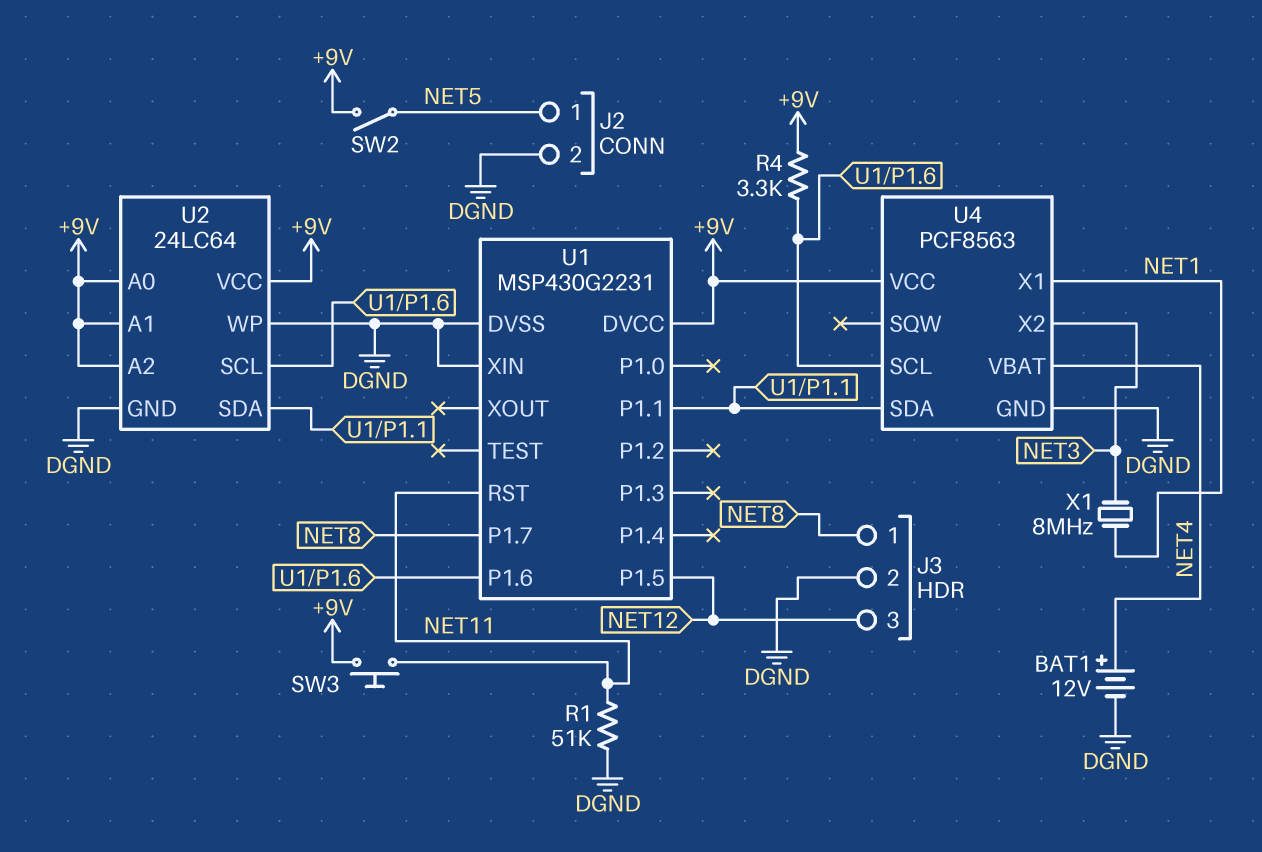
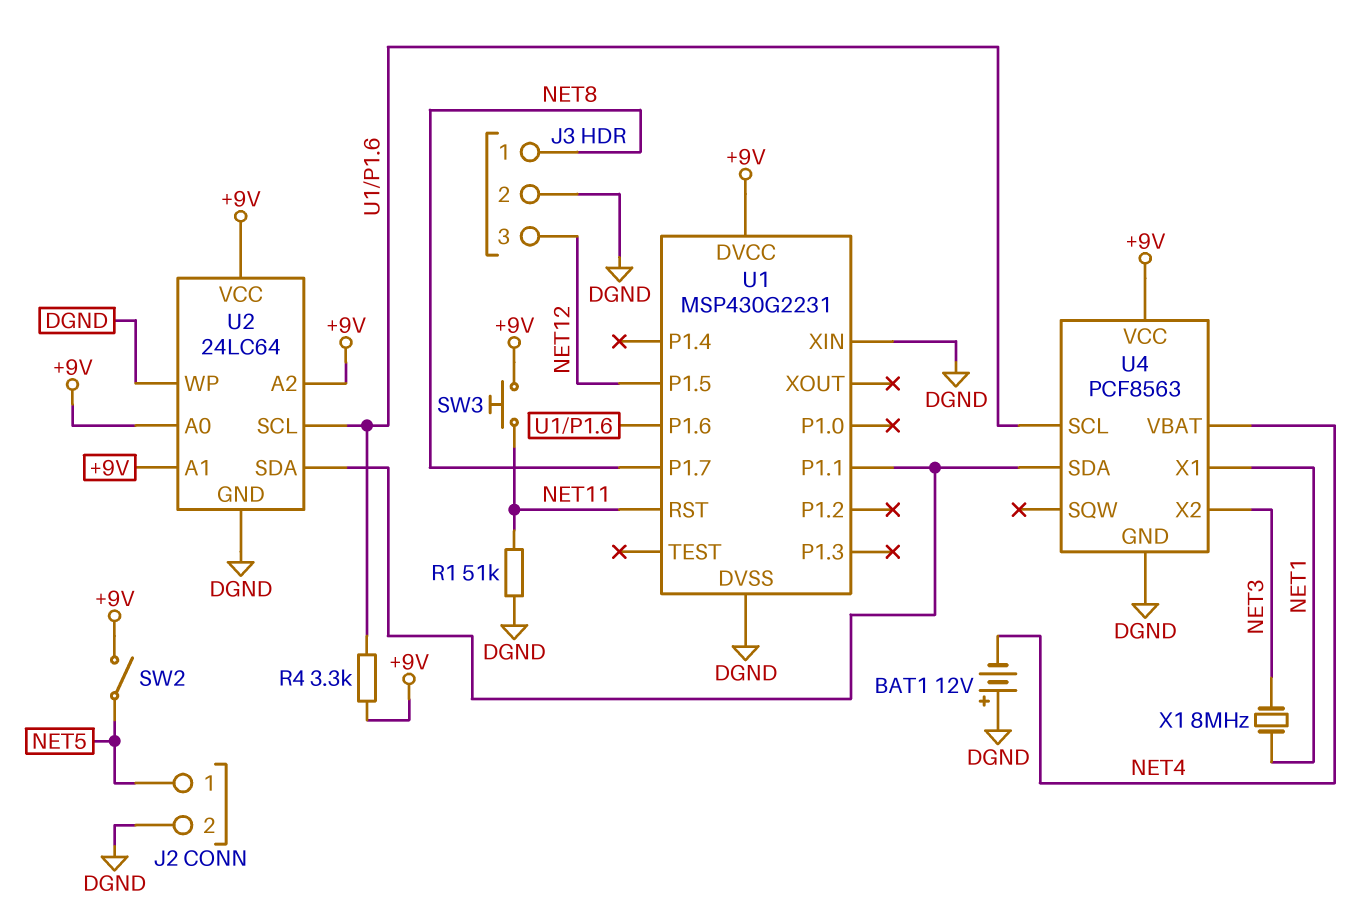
BAT1: 12V (plus NET4, minus DGND) -> 12V (plus DGND, minus NET4)

